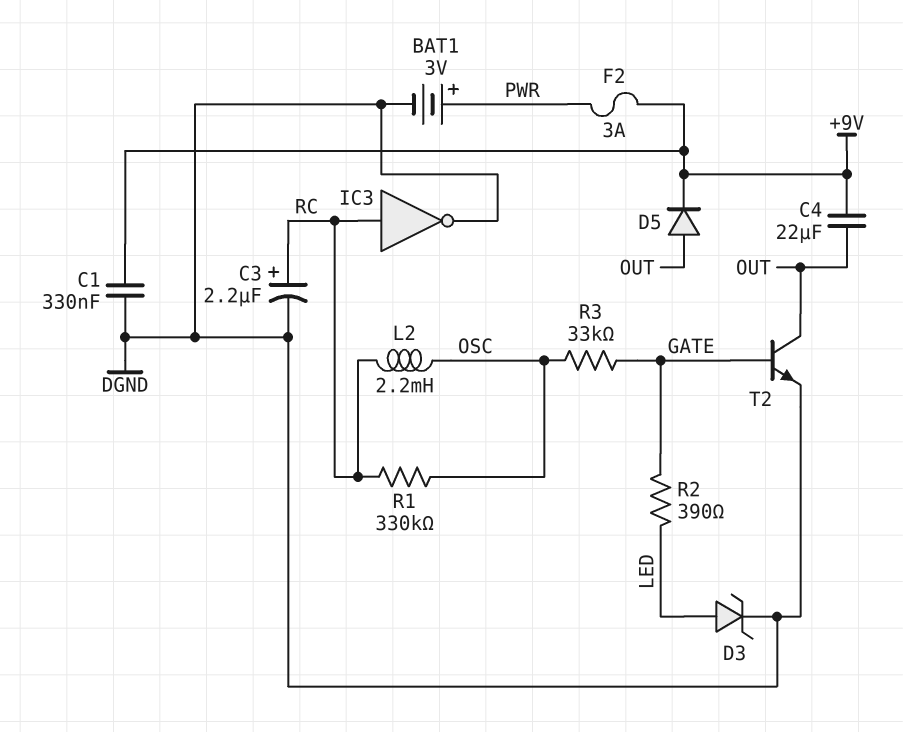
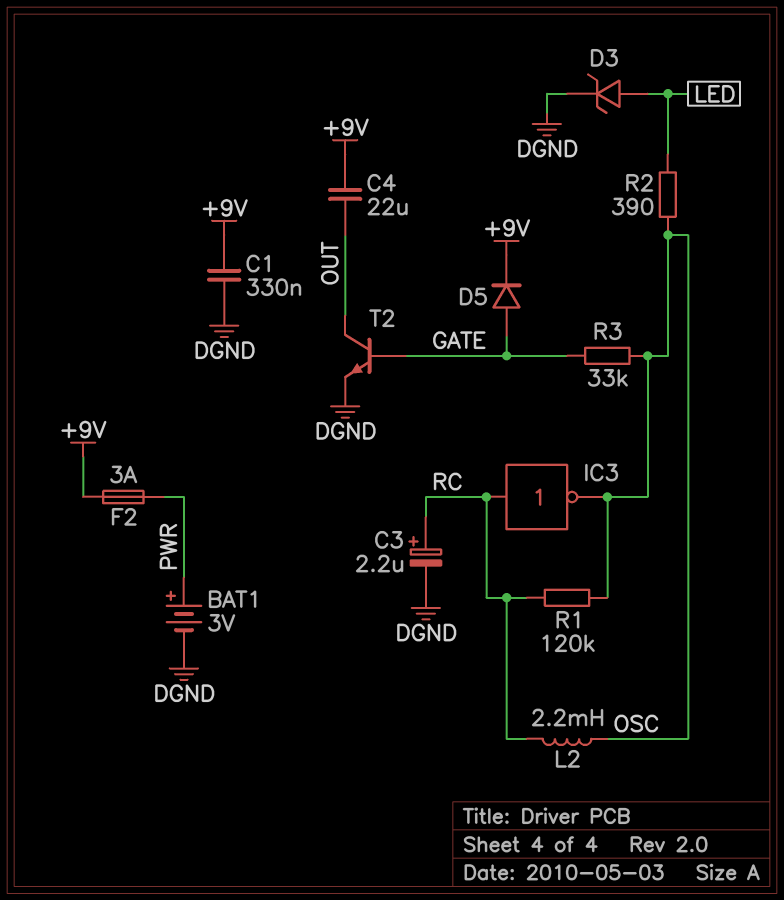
D5: diode (A OUT, K +9V) -> diode (A GATE, K +9V)
IC3: NOT (in RC, out DGND) -> NOT (in RC, out OSC)
R1: 330k (OSC, RC) -> 120k (OSC, RC)
R2: 390 (GATE, LED) -> 390 (LED, OSC)

